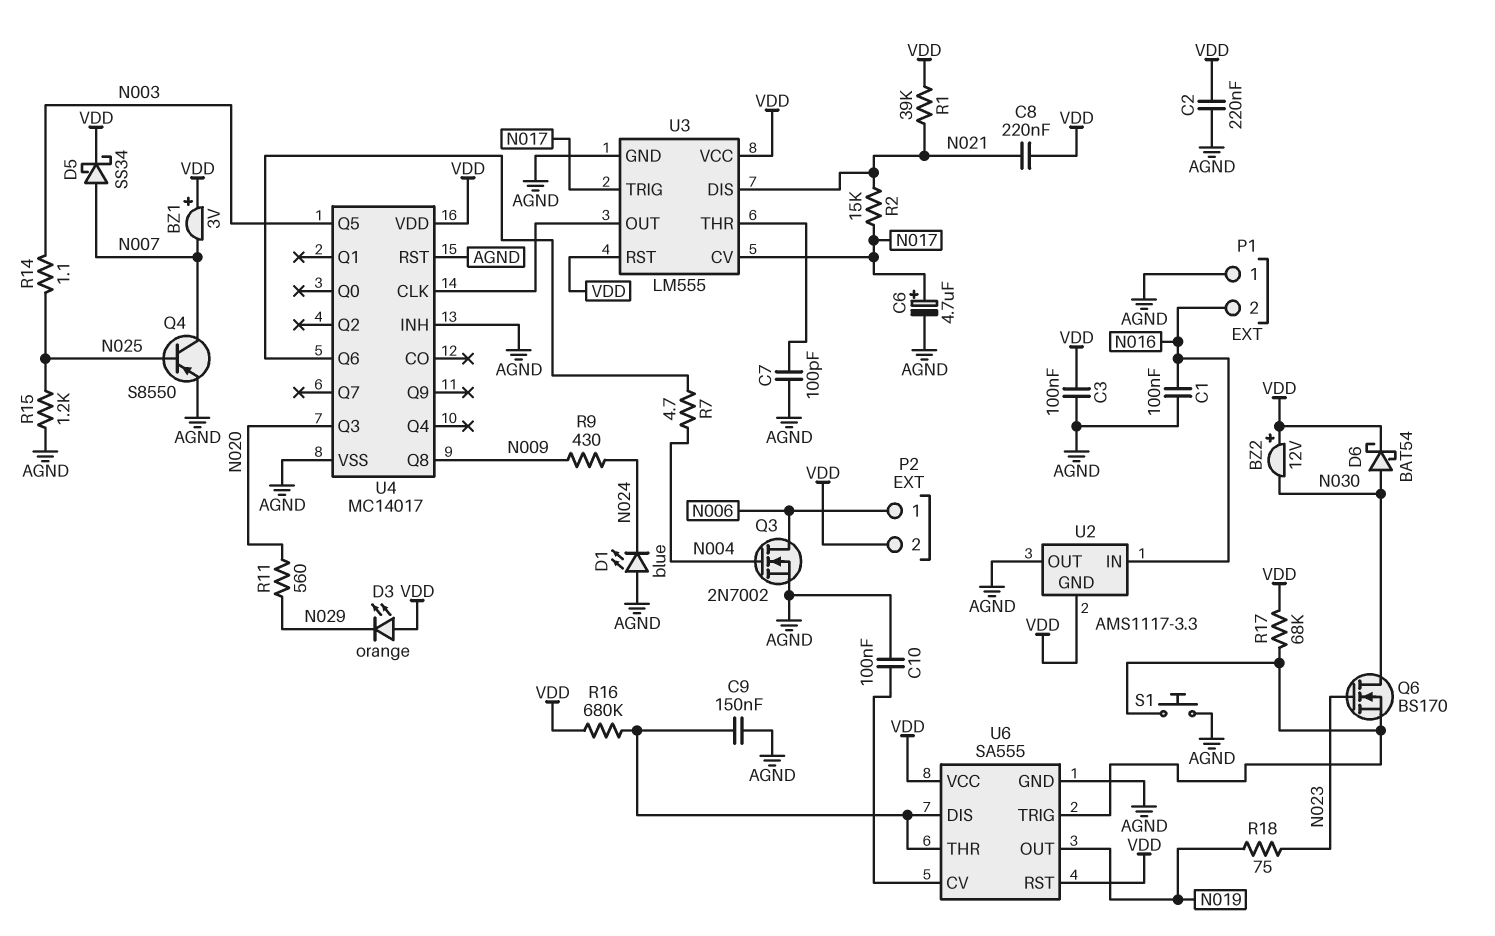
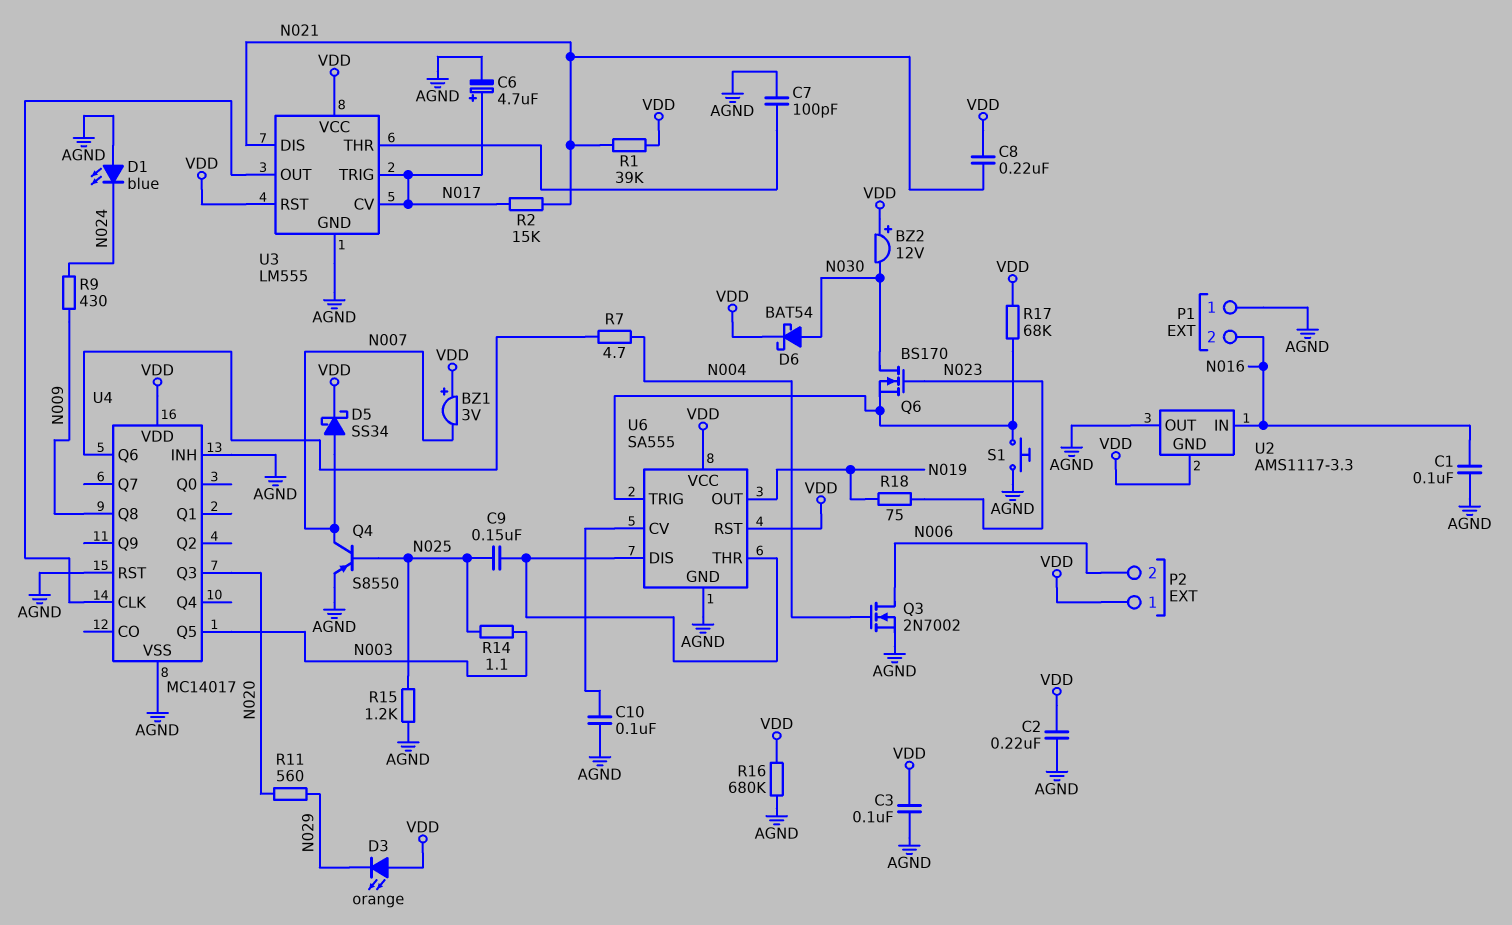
C9: 150nF (AGND, U6/DIS) -> 150nF (N025, U6/DIS)
P2 pin 1: N006 -> VDD
P2 pin 2: VDD -> N006
R16: 680k (U6/DIS, VDD) -> 680k (AGND, VDD)

